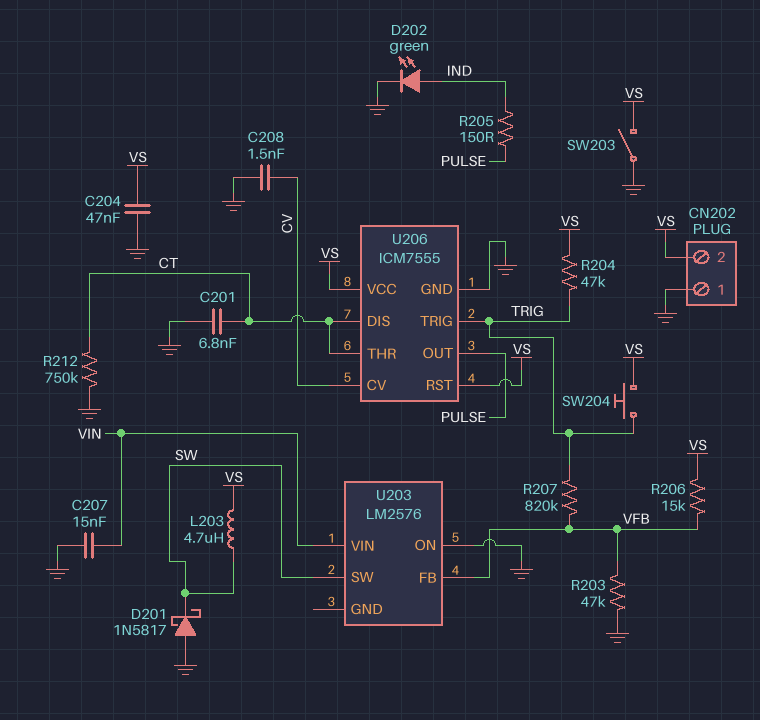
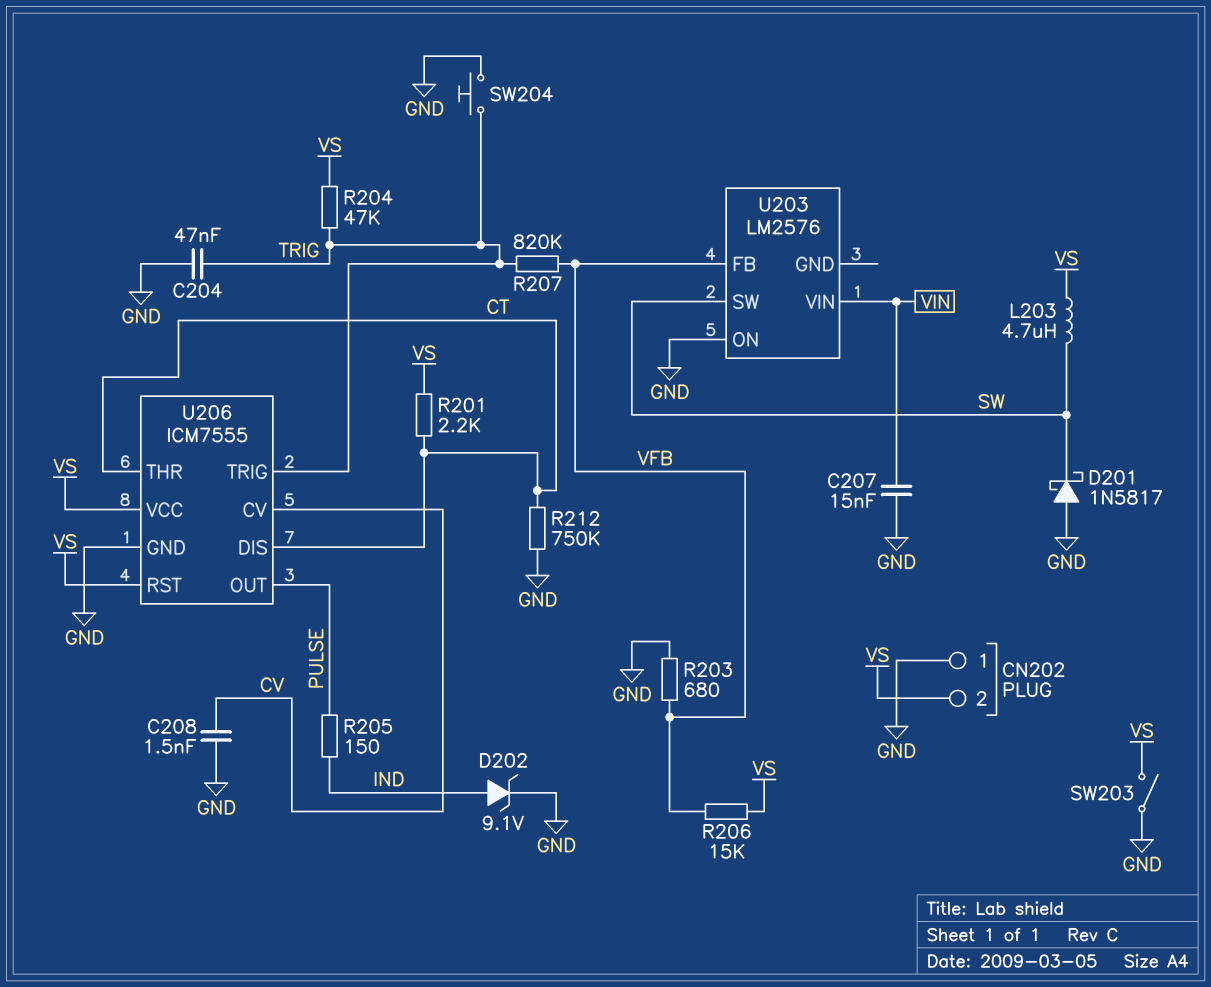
C201: 6.8nF (CT, GND) -> none
C204: 47nF (GND, VS) -> 47nF (GND, TRIG)
D202: LED green (A IND, K GND) -> zener 9.1V (A IND, K GND)
R201: none -> 2.2k (CT, VS)
R203: 47k (GND, VFB) -> 680 (GND, VFB)
SW204: button (TRIG, VS) -> button (GND, TRIG)

